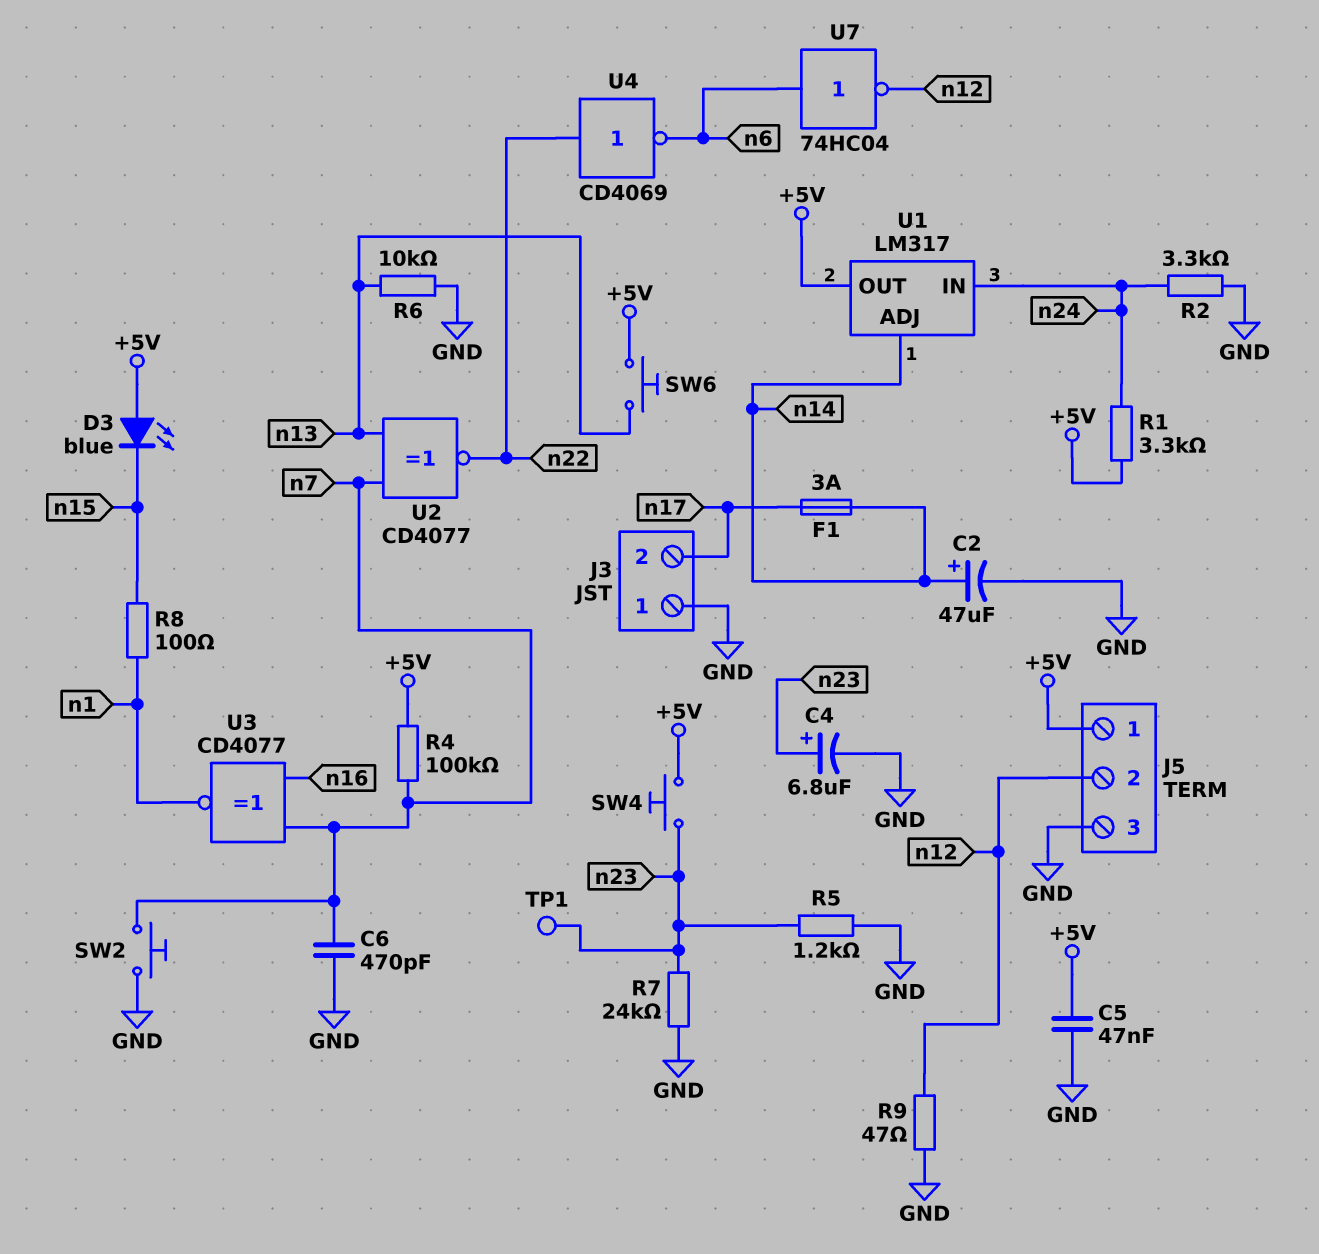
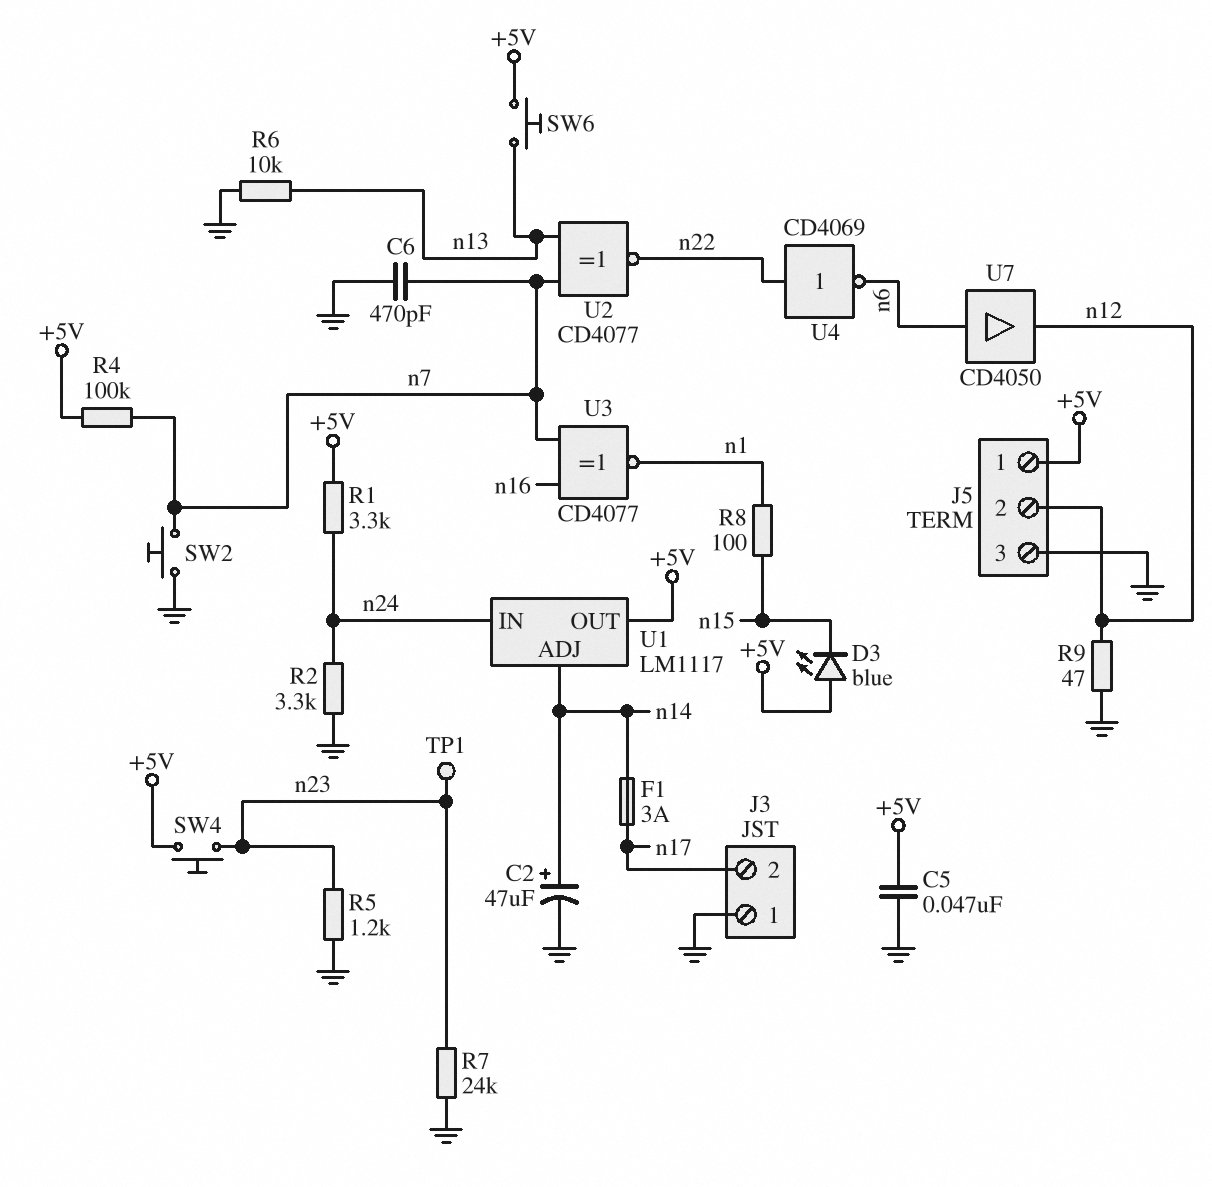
C4: 6.8uF (plus n23, minus GND) -> none
U1: LM317 -> LM1117
U7: NOT 74HC04 (in n6, out n12) -> buffer CD4050 (in n6, out n12)

